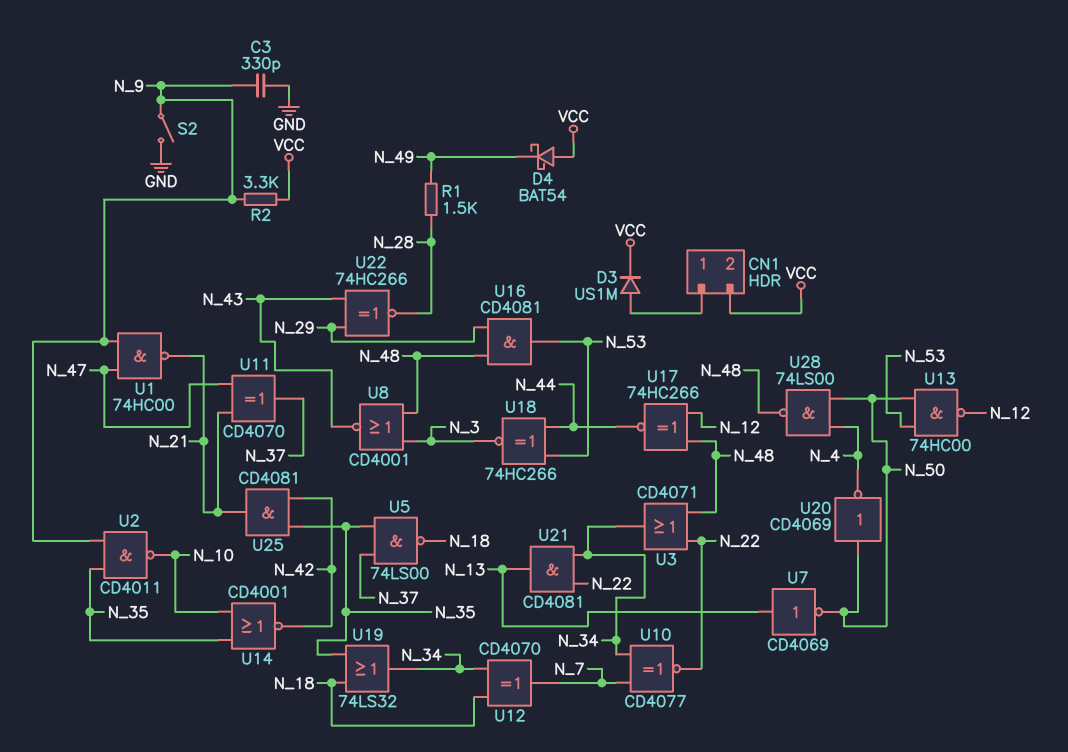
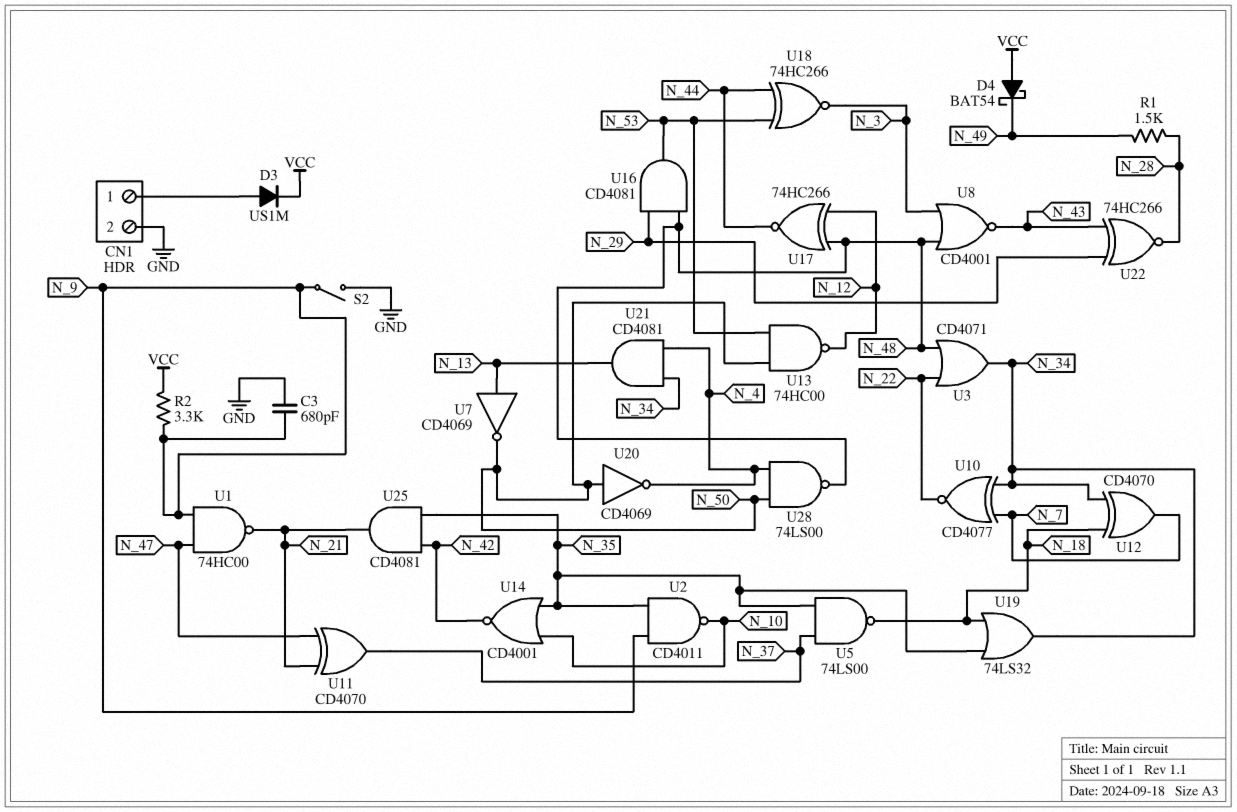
C3: 330pF (GND, N_9) -> 680pF (GND, N_9)
CN1 pin 2: VCC -> GND
U21: AND CD4081 (in N_22, in N_34, out N_13) -> AND CD4081 (in N_4, in N_34, out N_13)

